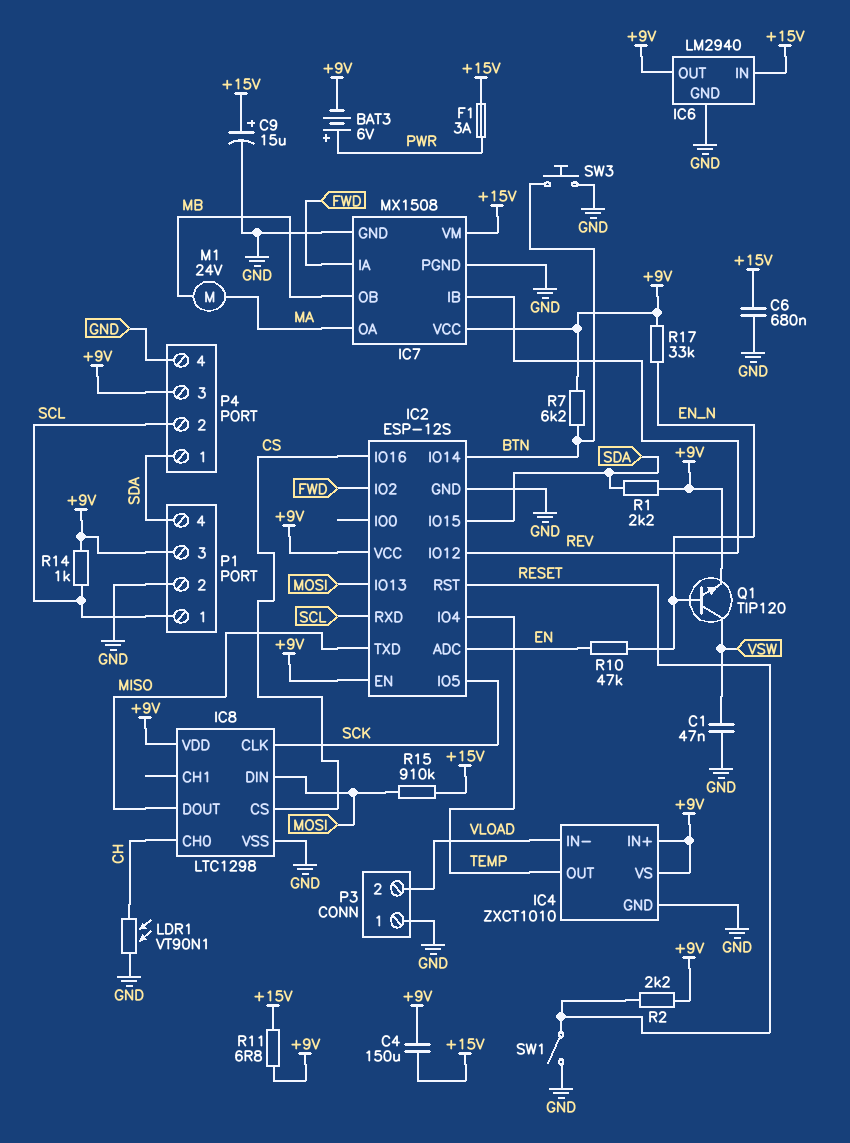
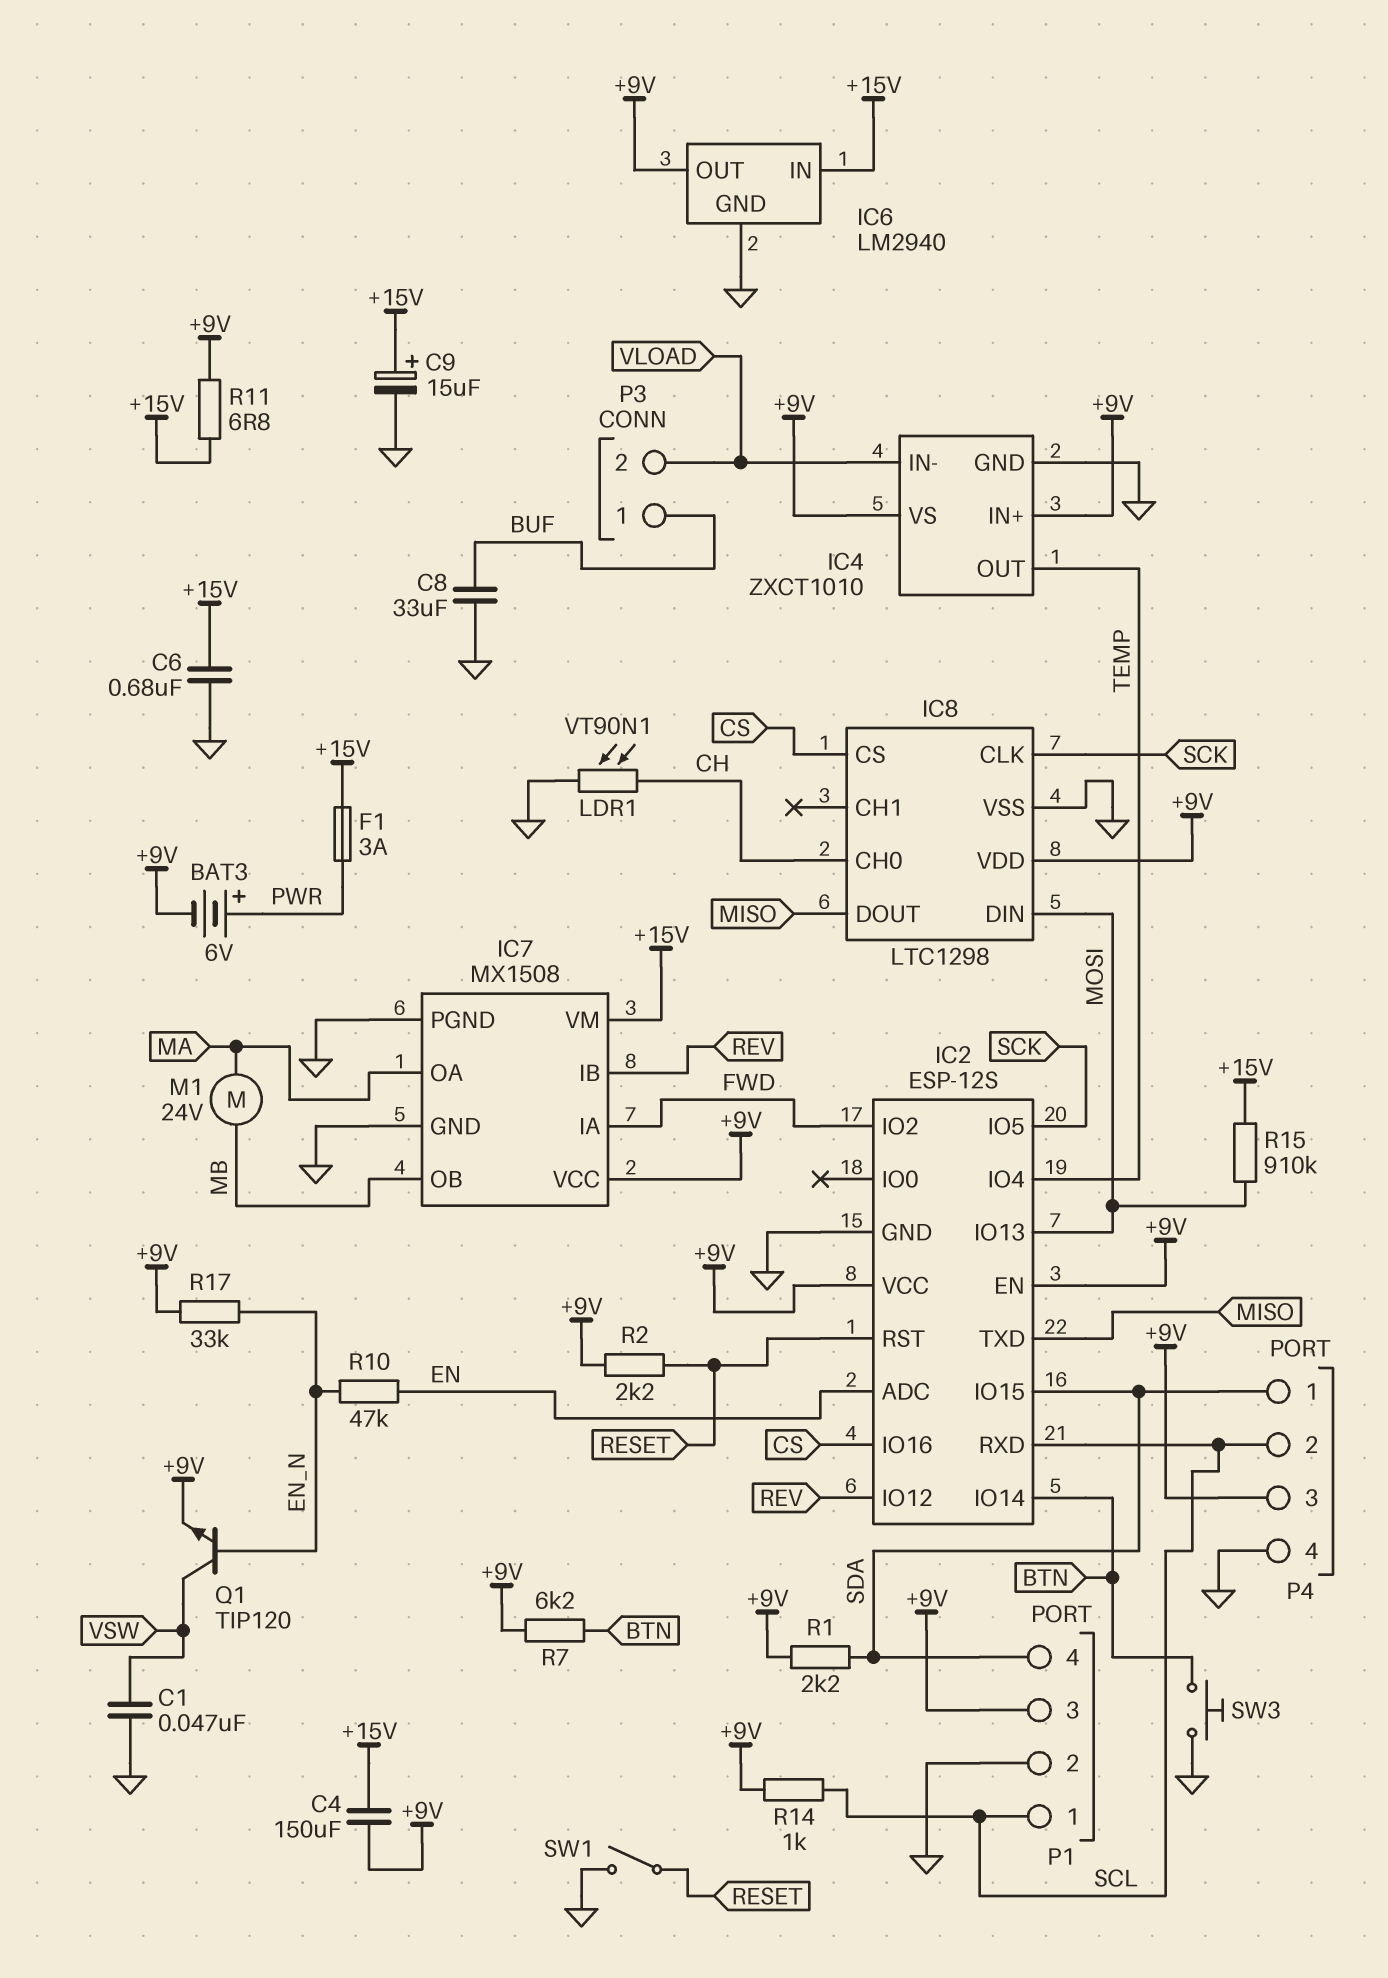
C8: none -> 33uF (BUF, GND)
P3 pin 1: GND -> BUF

